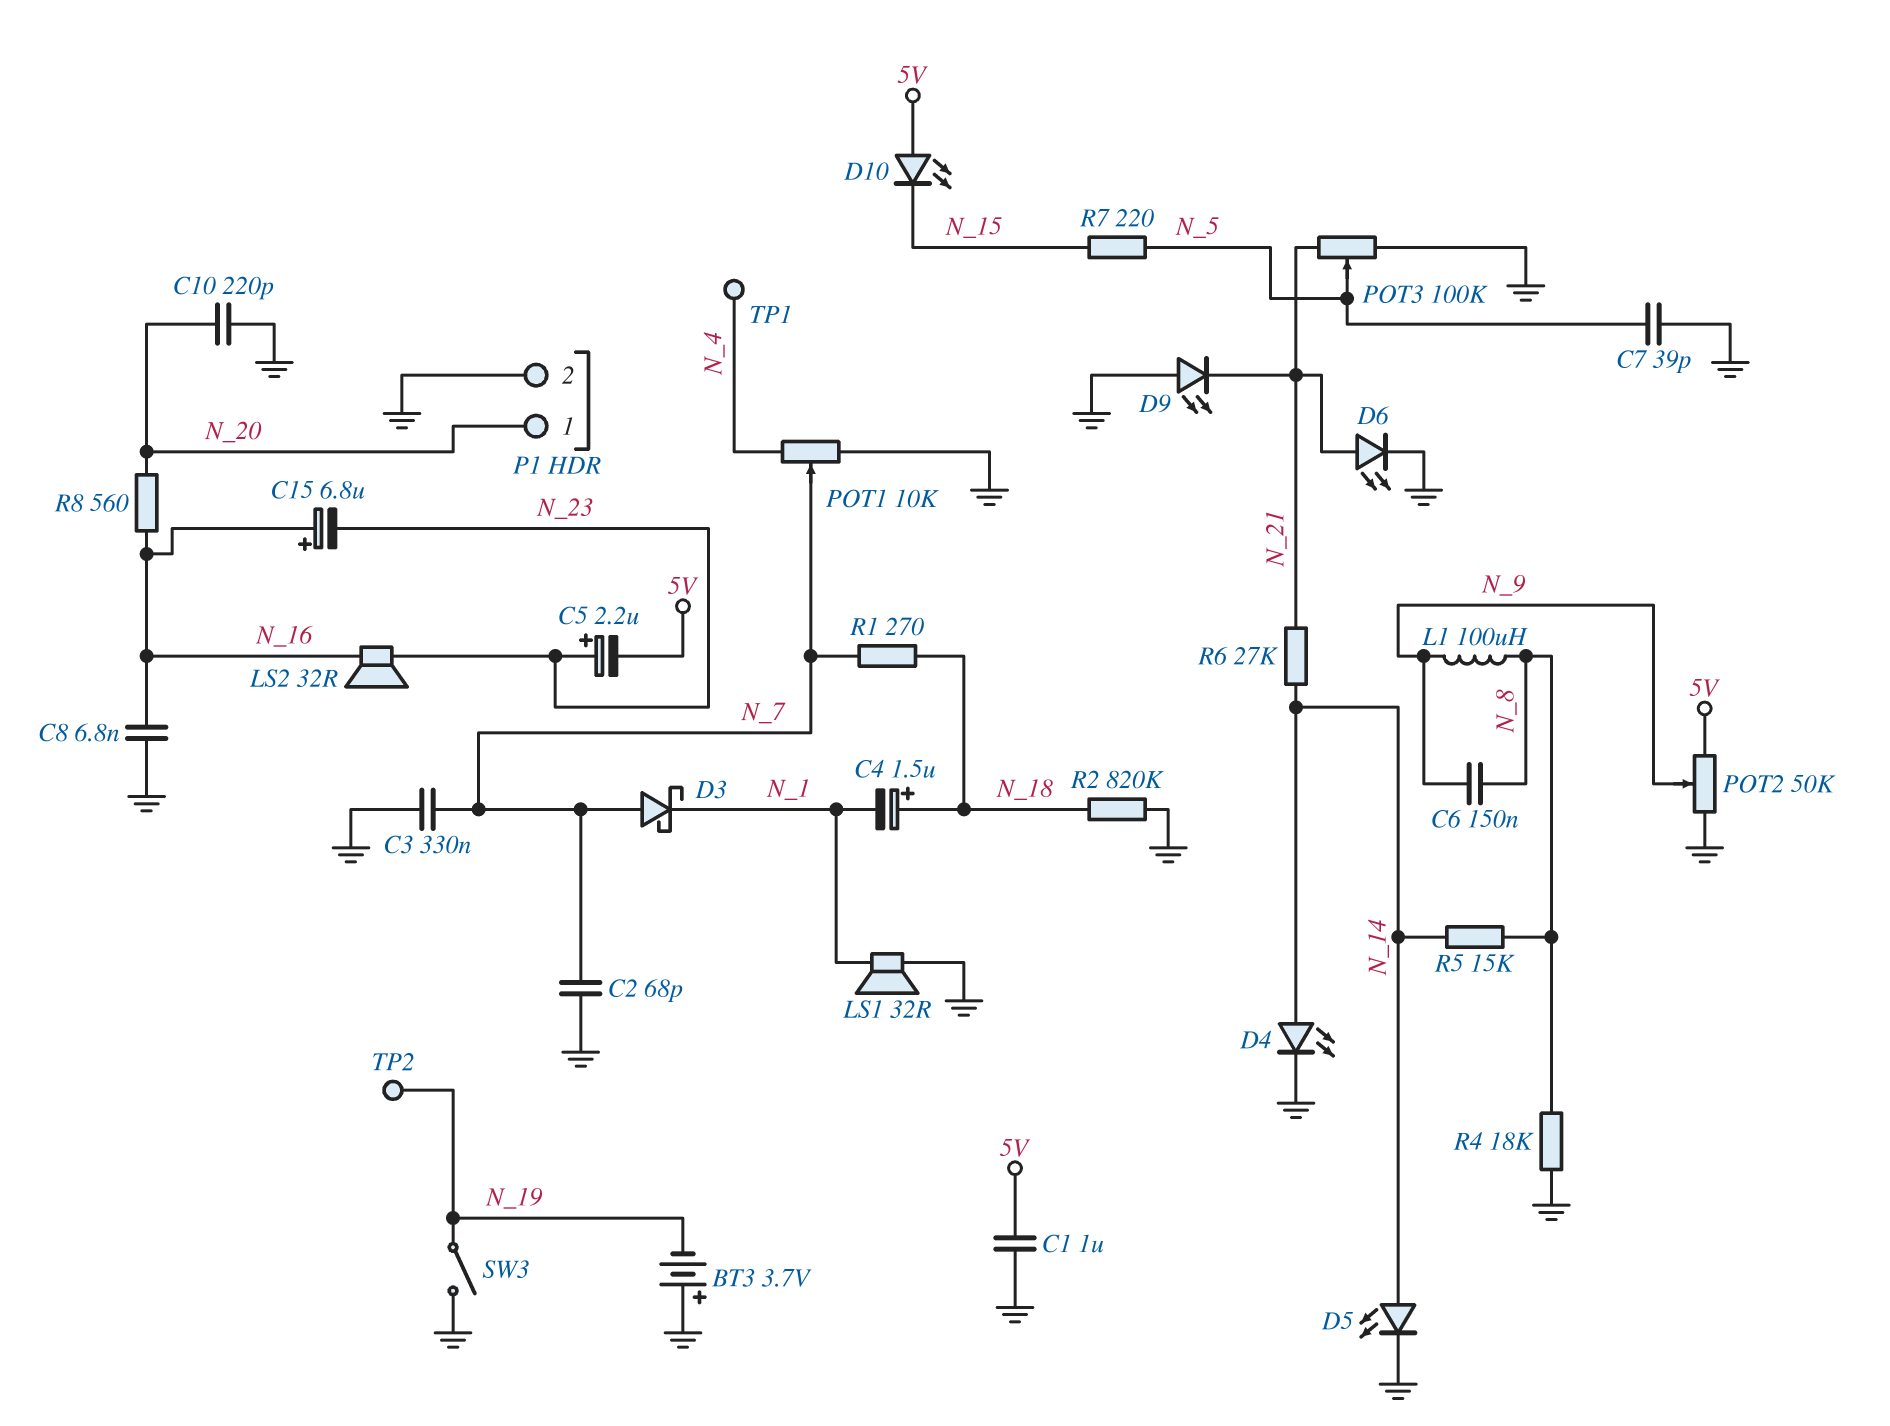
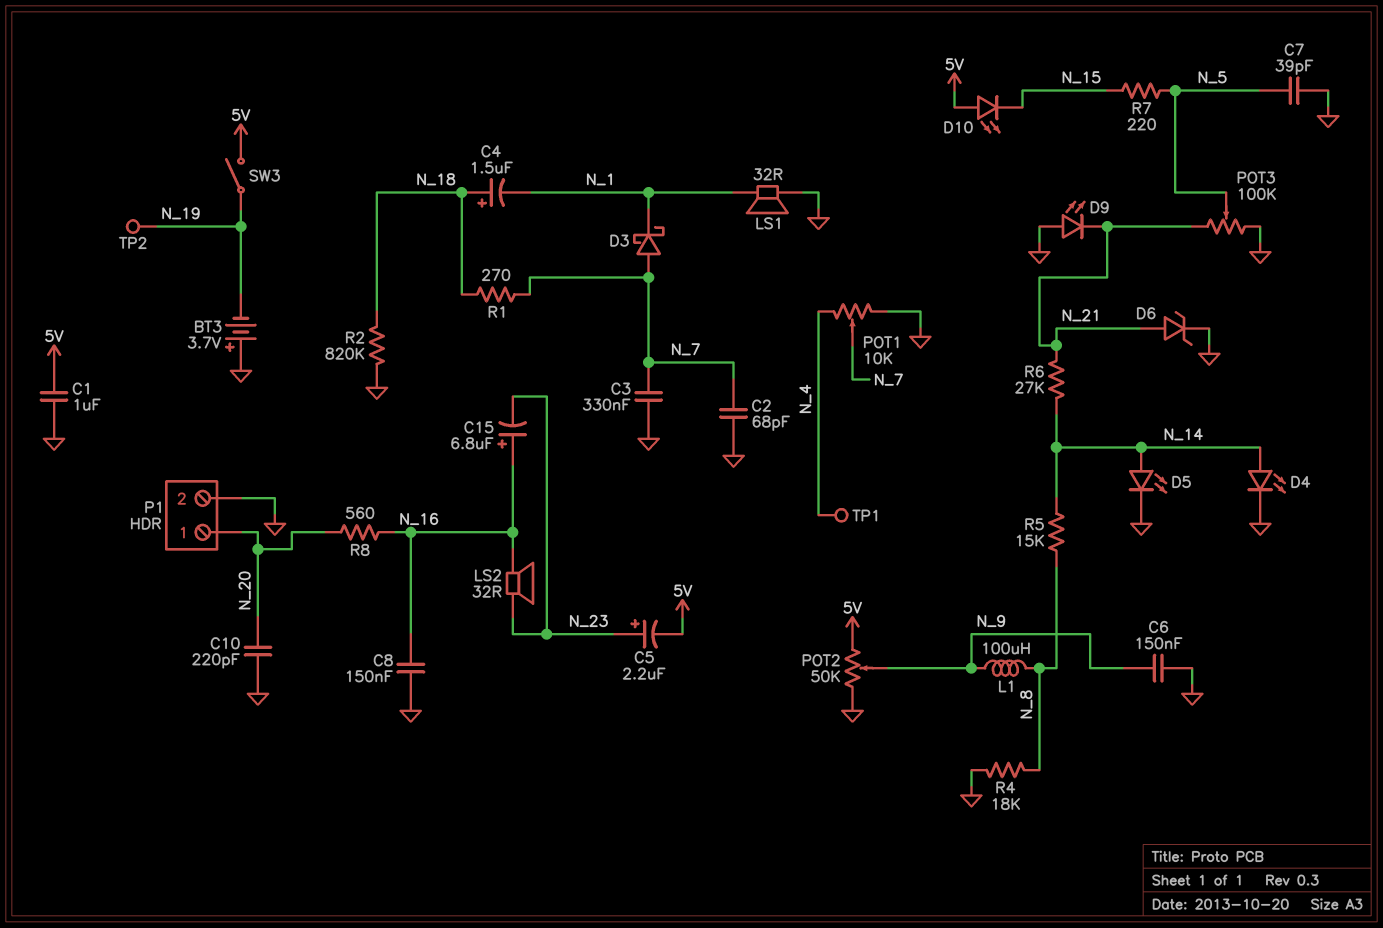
C6: 150nF (N_8, N_9) -> 150nF (GND, N_9)
C8: 6.8nF (GND, N_16) -> 150nF (GND, N_16)
D6: LED (A N_21, K GND) -> zener (A N_21, K GND)
SW3: switch (GND, N_19) -> switch (5V, N_19)

